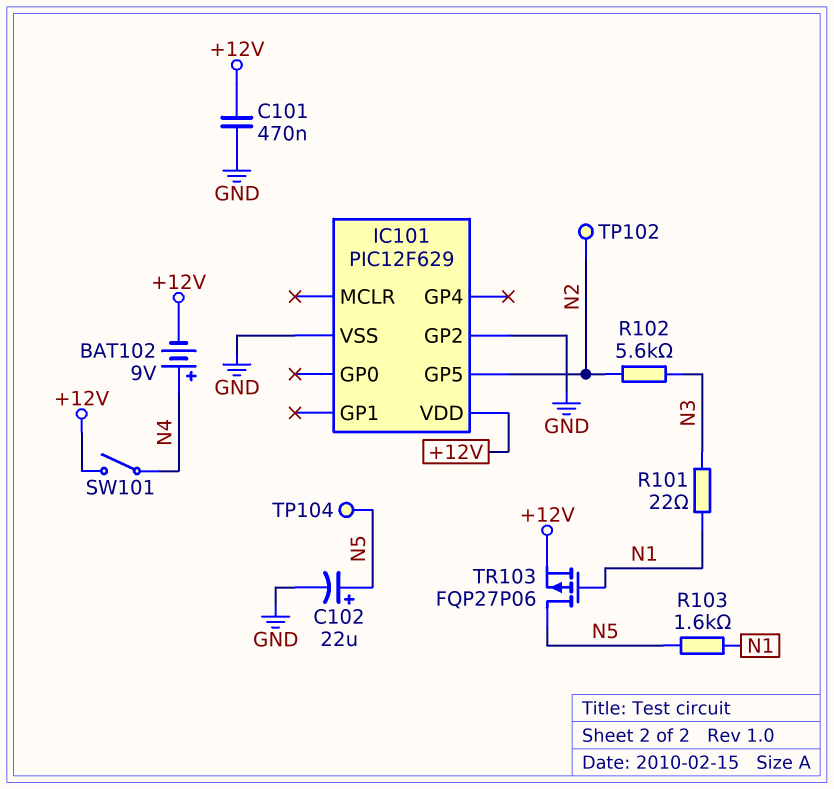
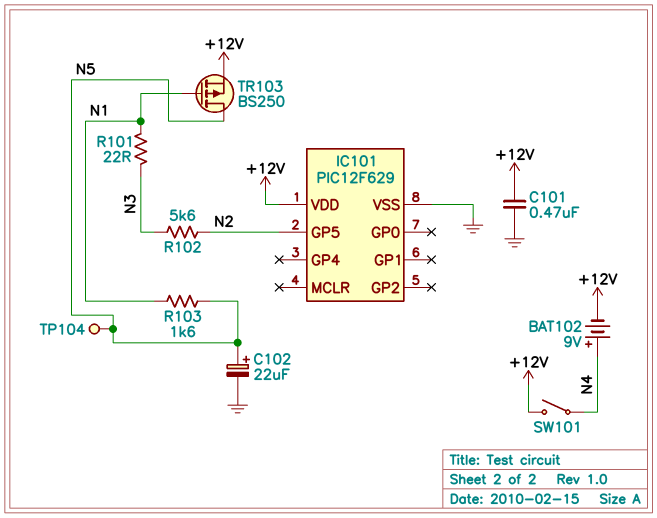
IC101 pin GP2: GND -> none
TP102: test point (N2) -> none
TR103: PMOS FQP27P06 (G N1, D N5, S +12V) -> PMOS BS250 (G N1, D N5, S +12V)

